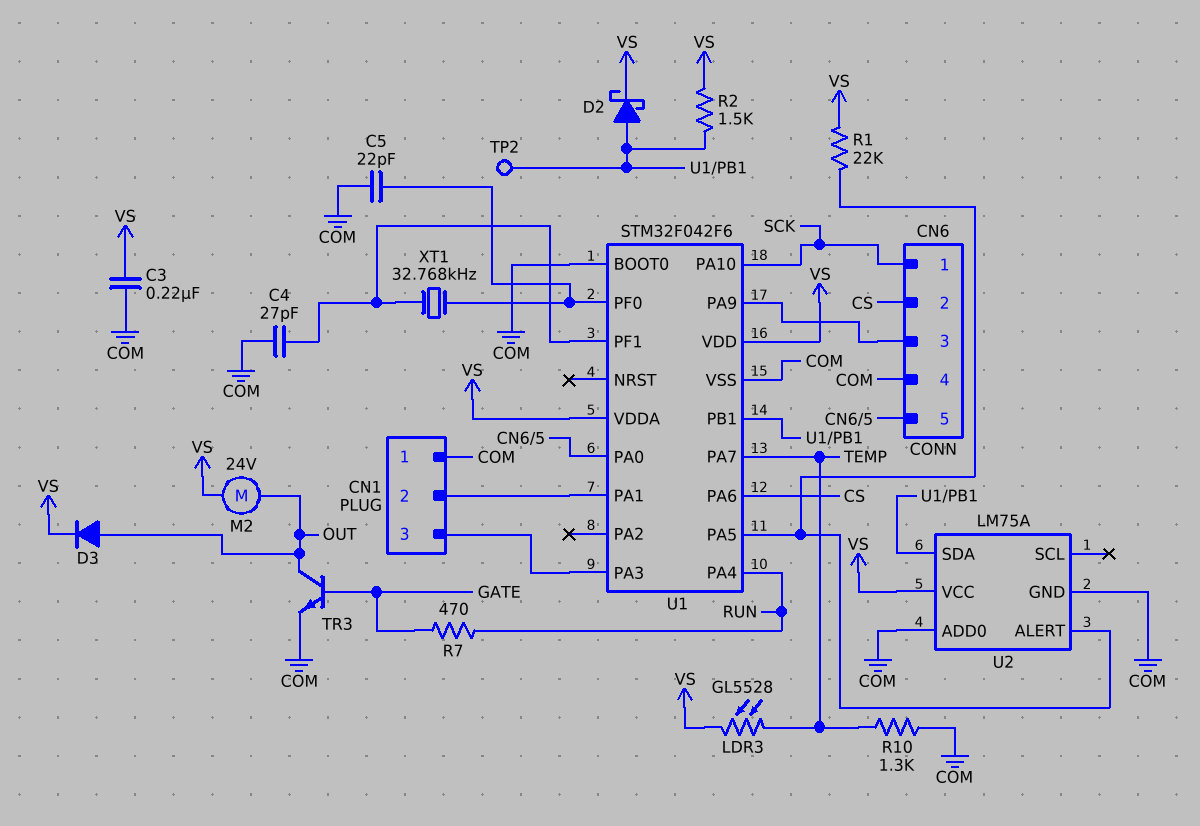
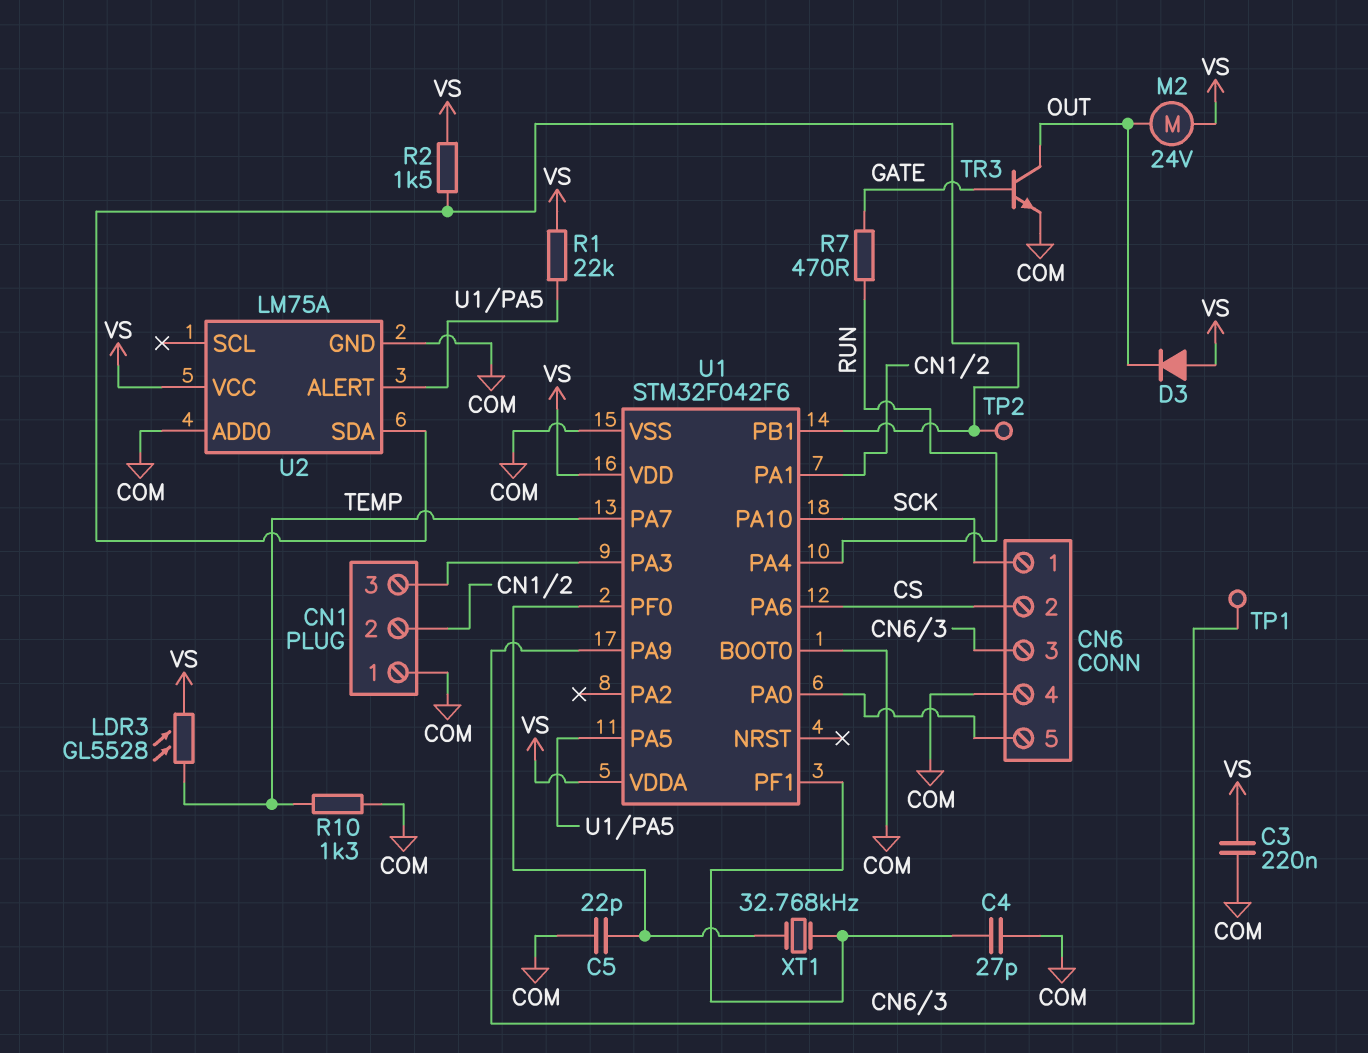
D2: schottky (A U1/PB1, K VS) -> none
D3: diode (A OUT, K VS) -> diode (A VS, K OUT)
TP1: none -> test point (CN6/3)

